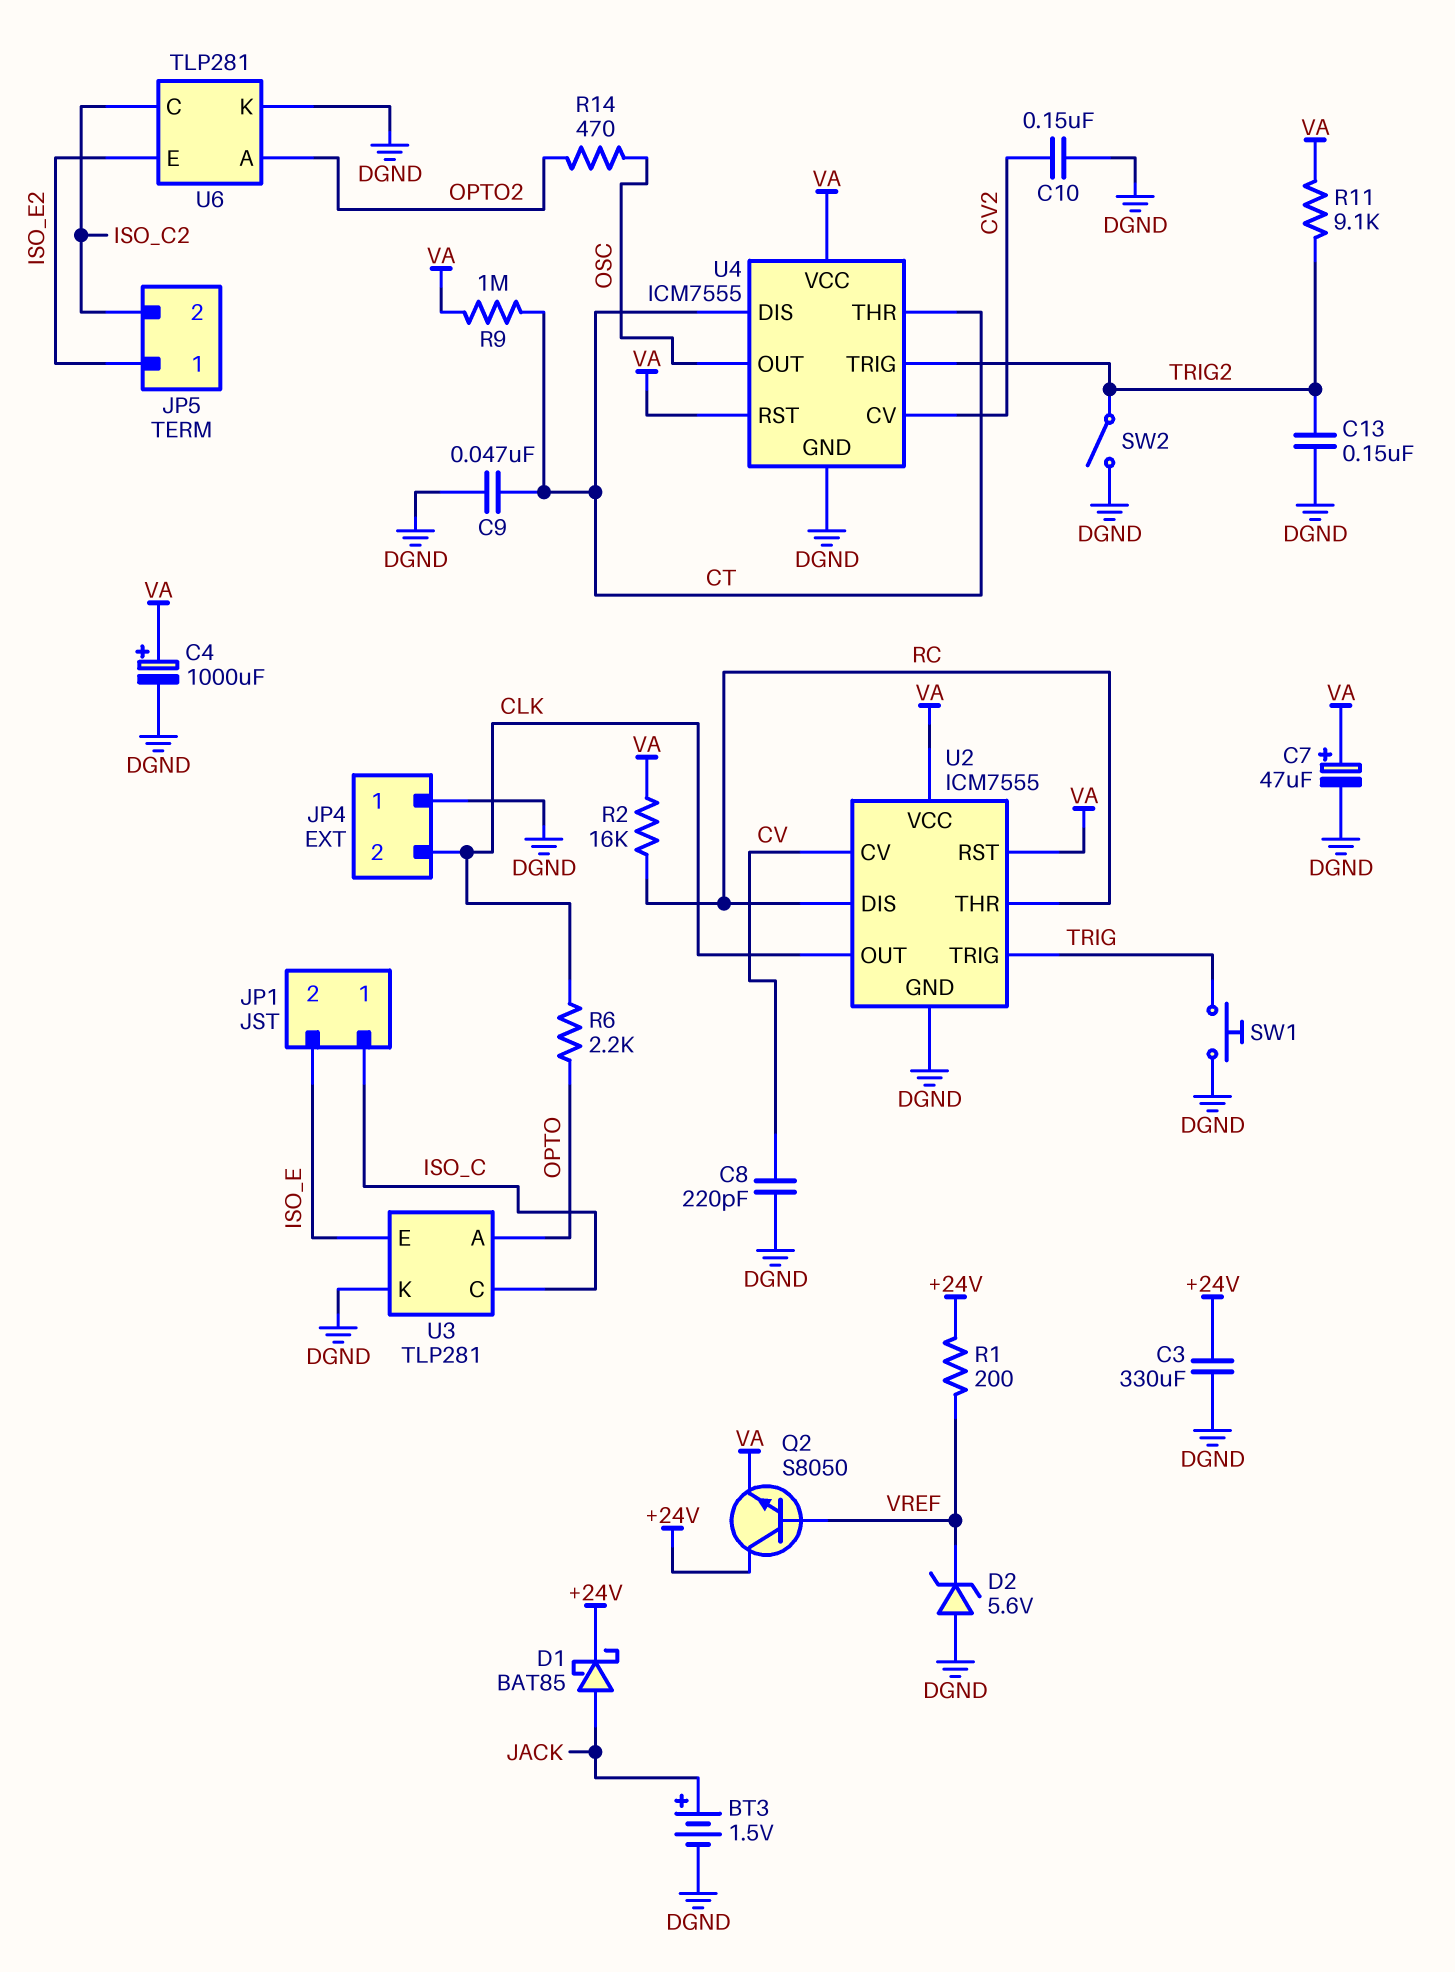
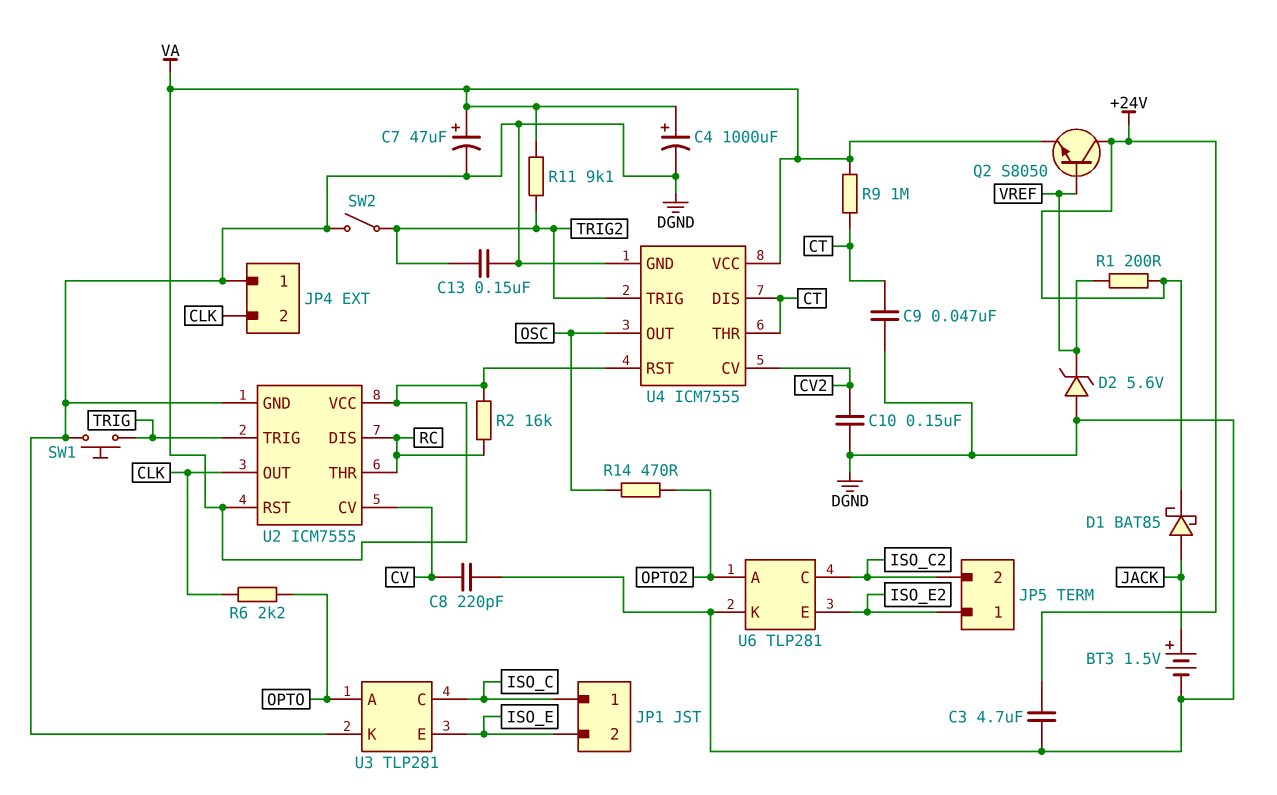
C3: 330uF (+24V, DGND) -> 4.7uF (+24V, DGND)

